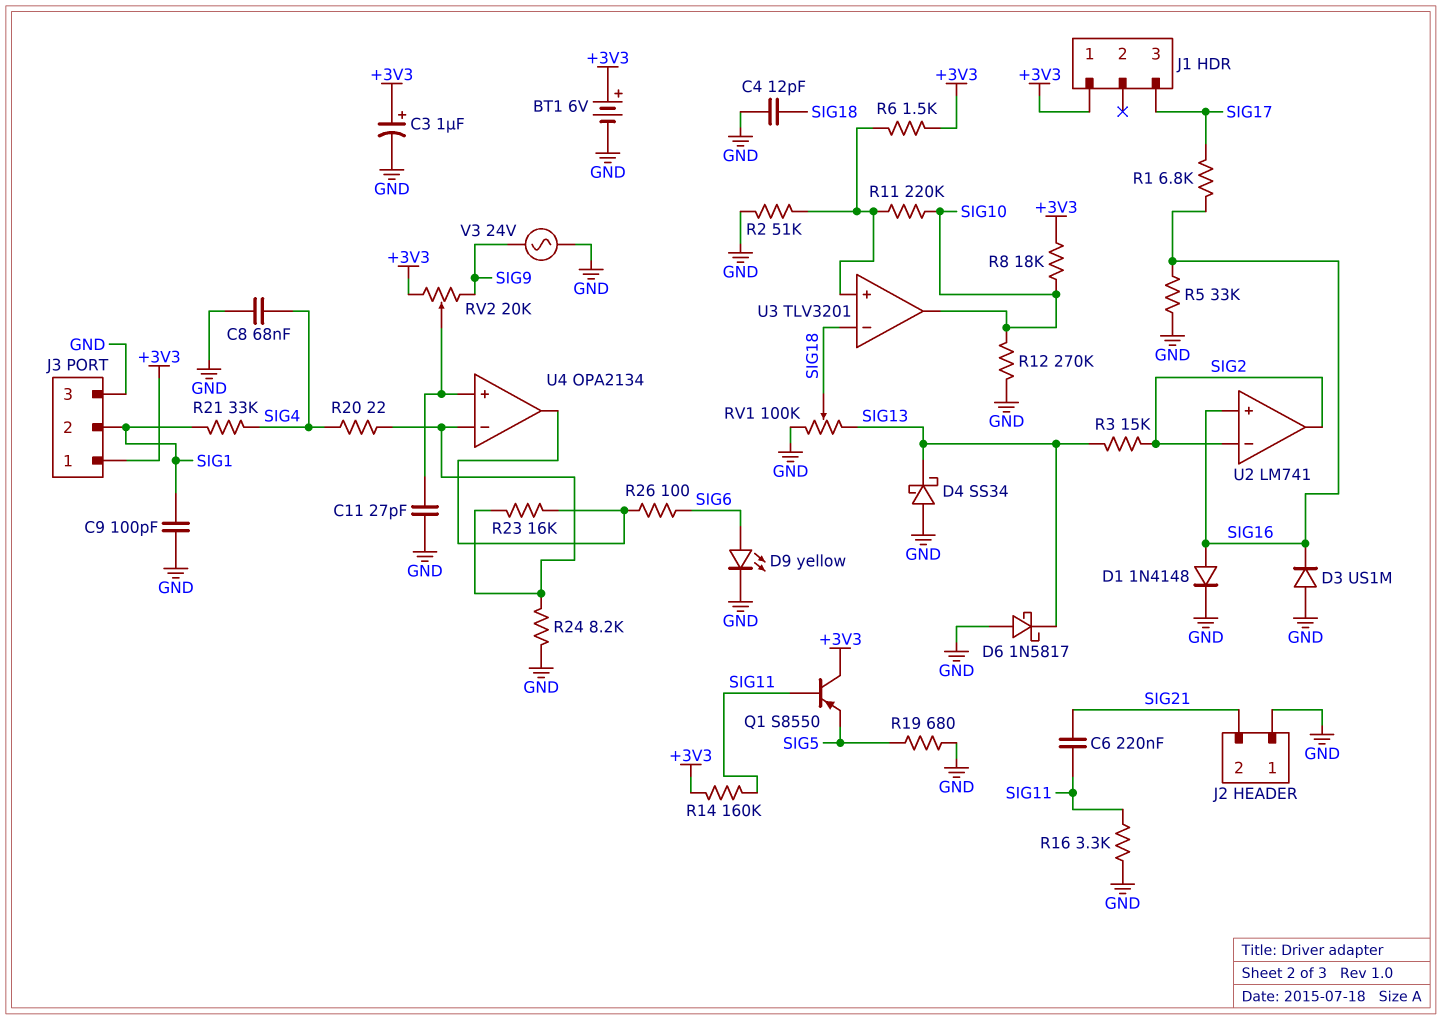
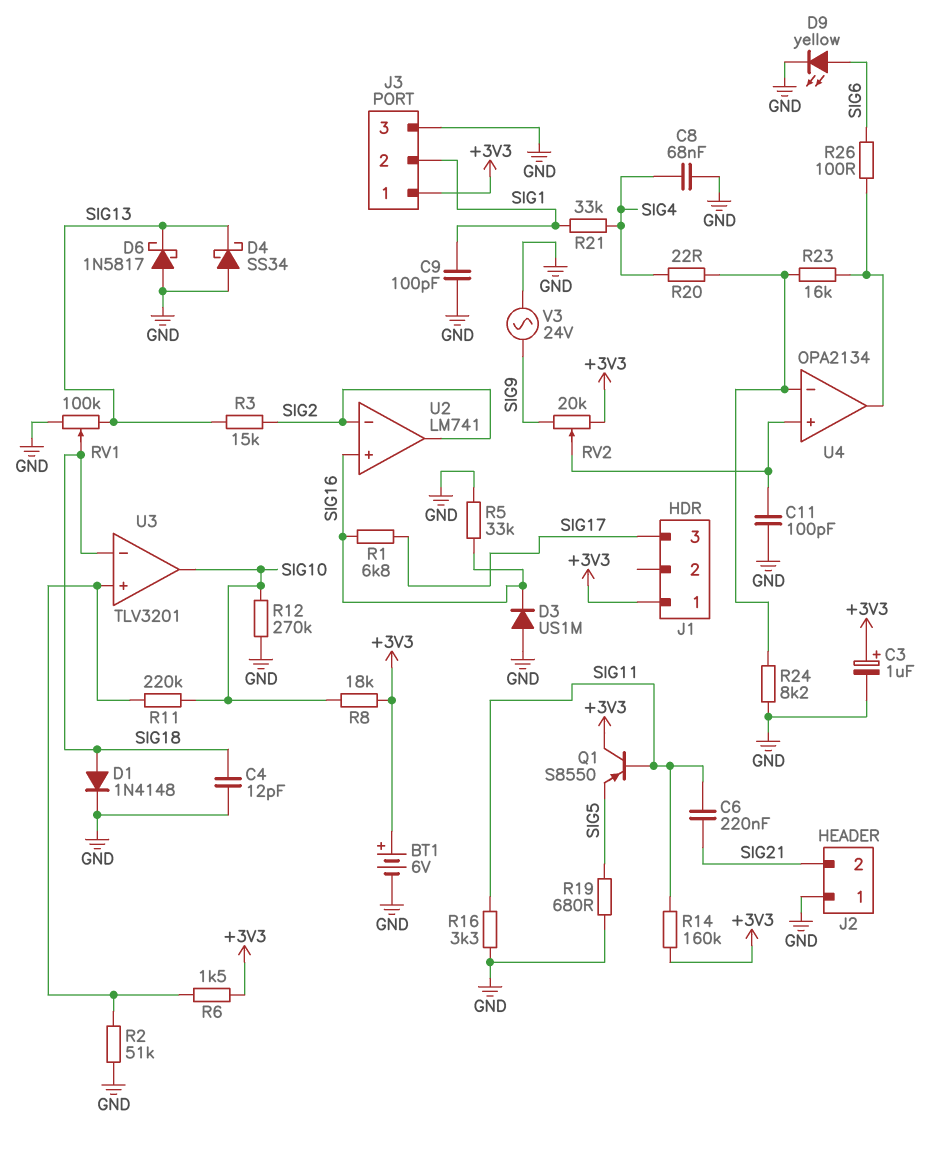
C11: 27pF (GND, U4/in+) -> 100pF (GND, U4/in+)
D1: diode 1N4148 (A SIG16, K GND) -> diode 1N4148 (A SIG18, K GND)

